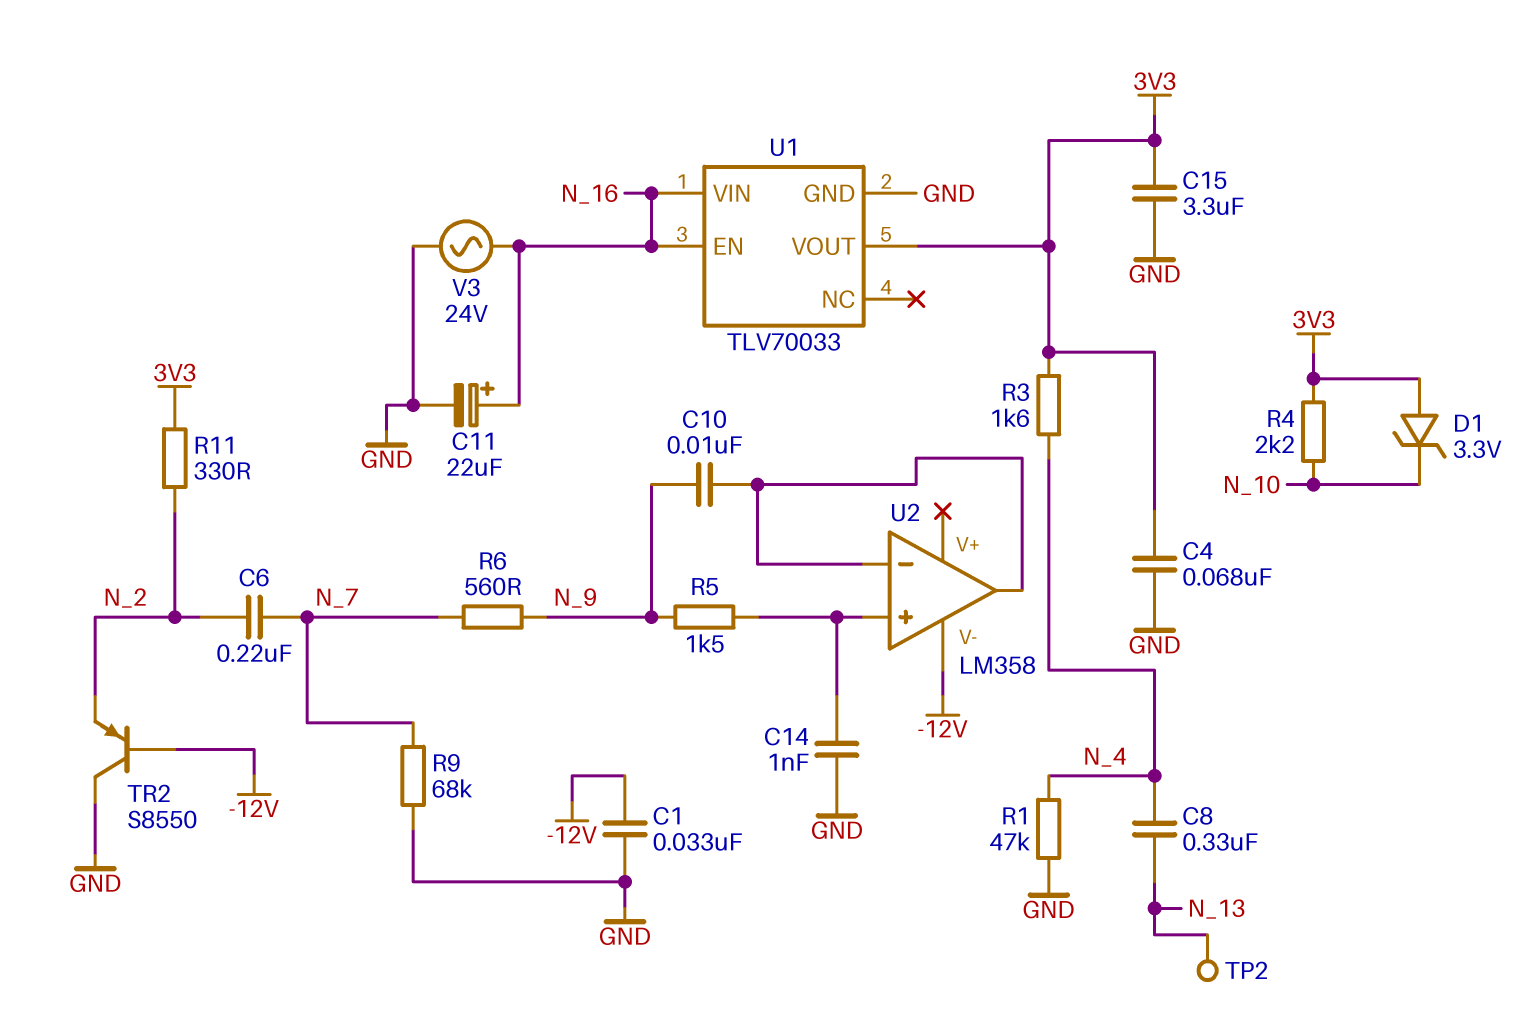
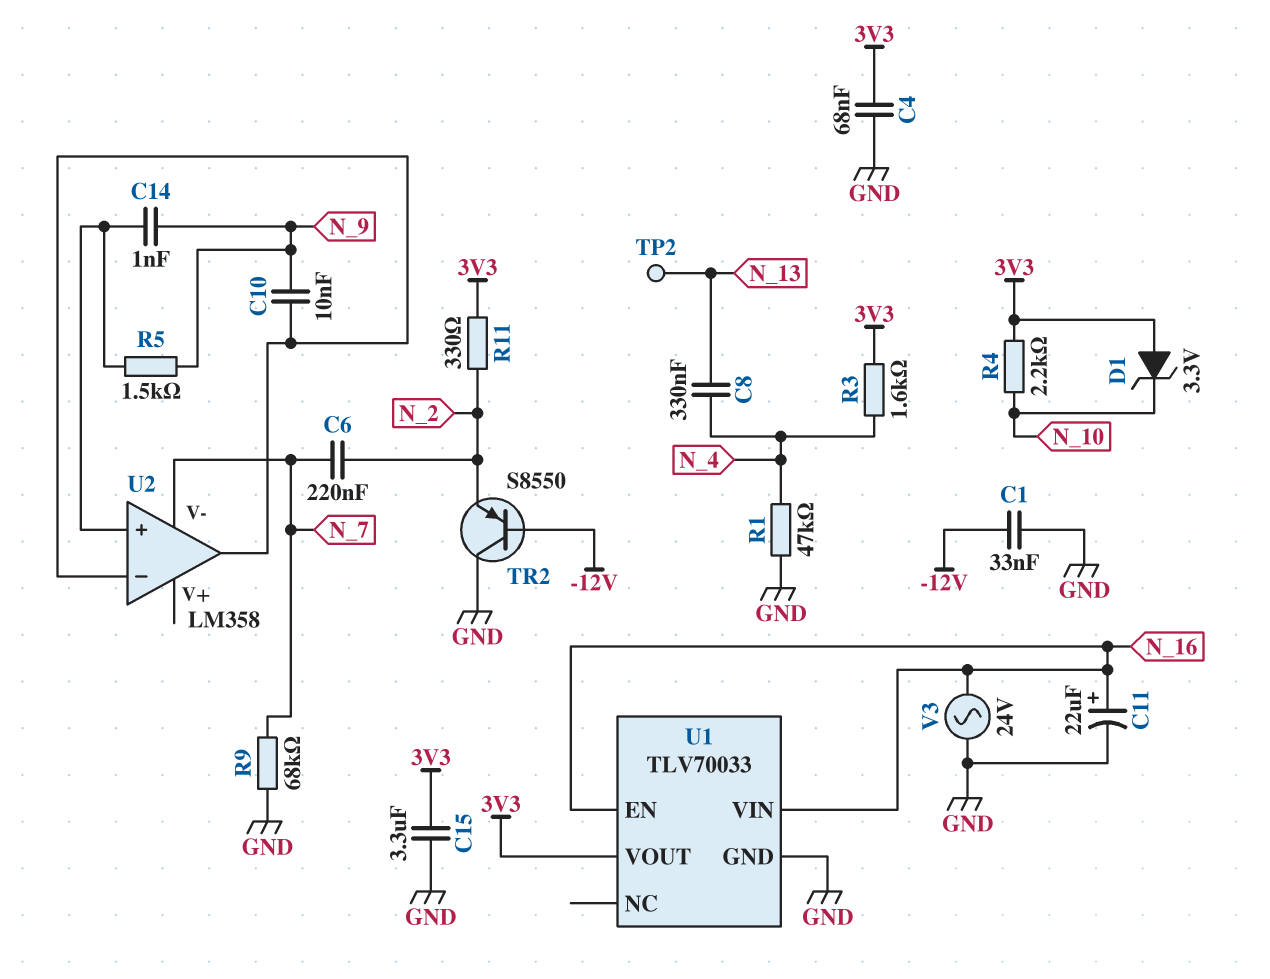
C14: 1nF (GND, U2/in+) -> 1nF (N_9, U2/in+)
R6: 560 (N_7, N_9) -> none
U2 pin V-: -12V -> N_7

